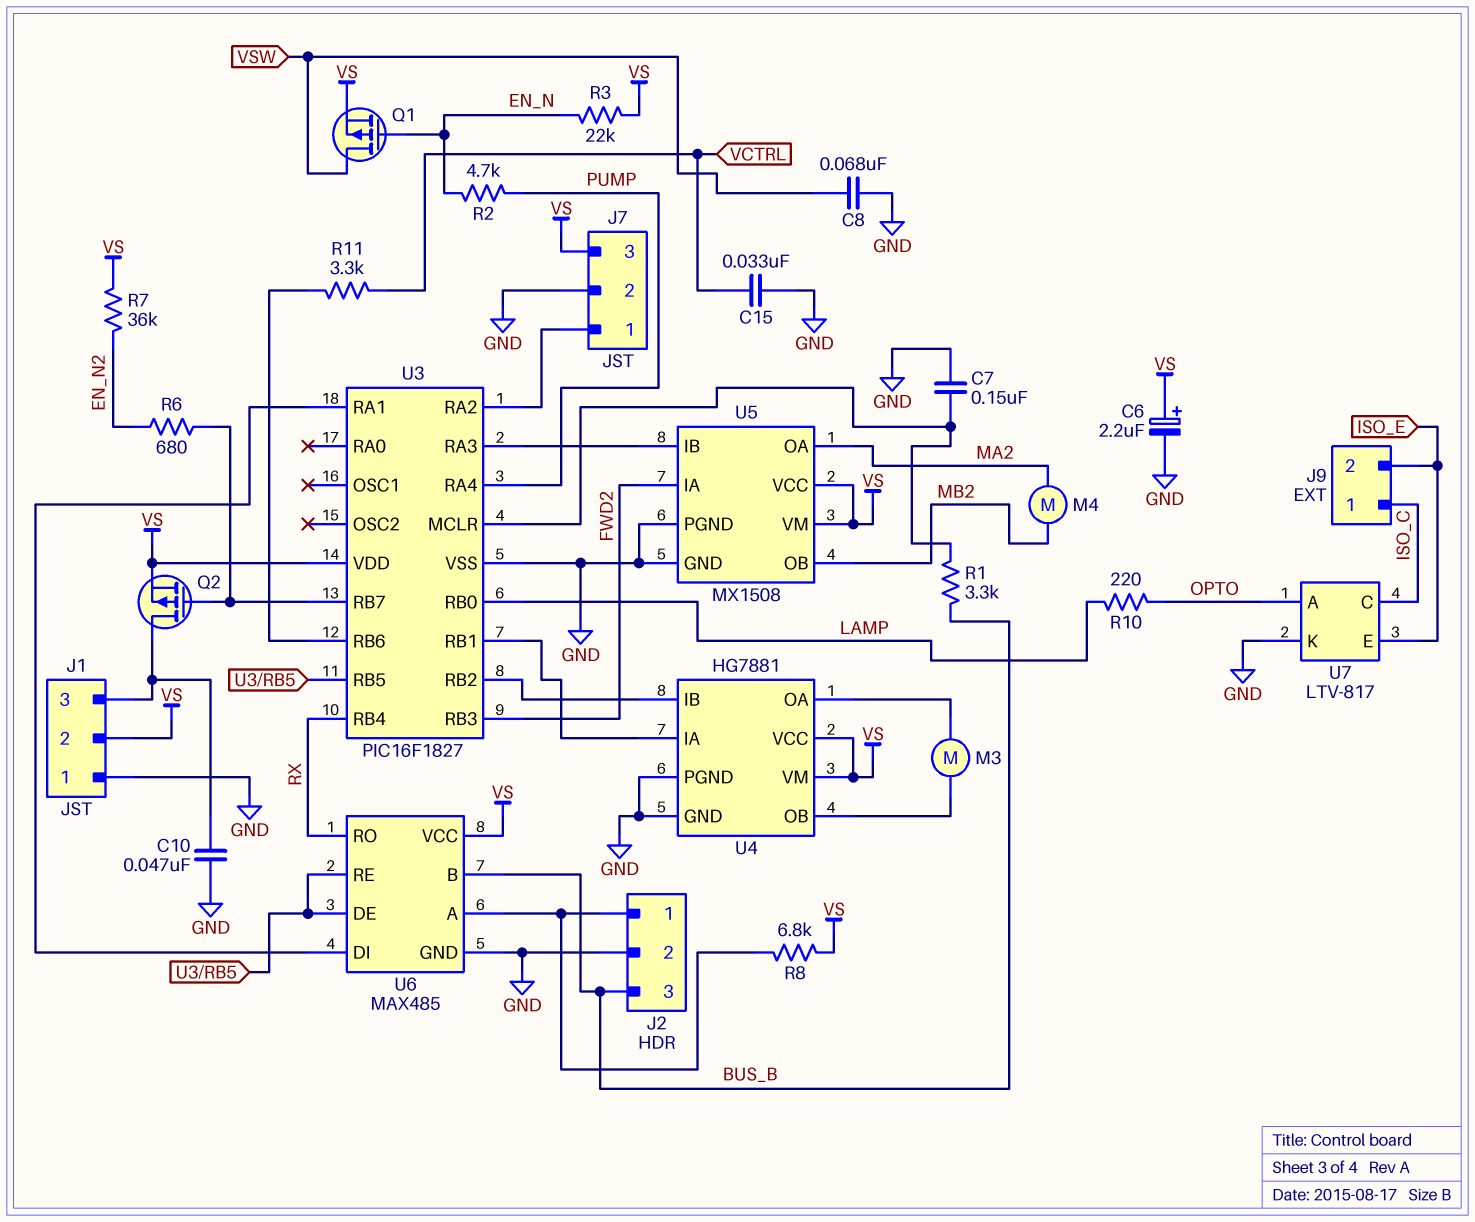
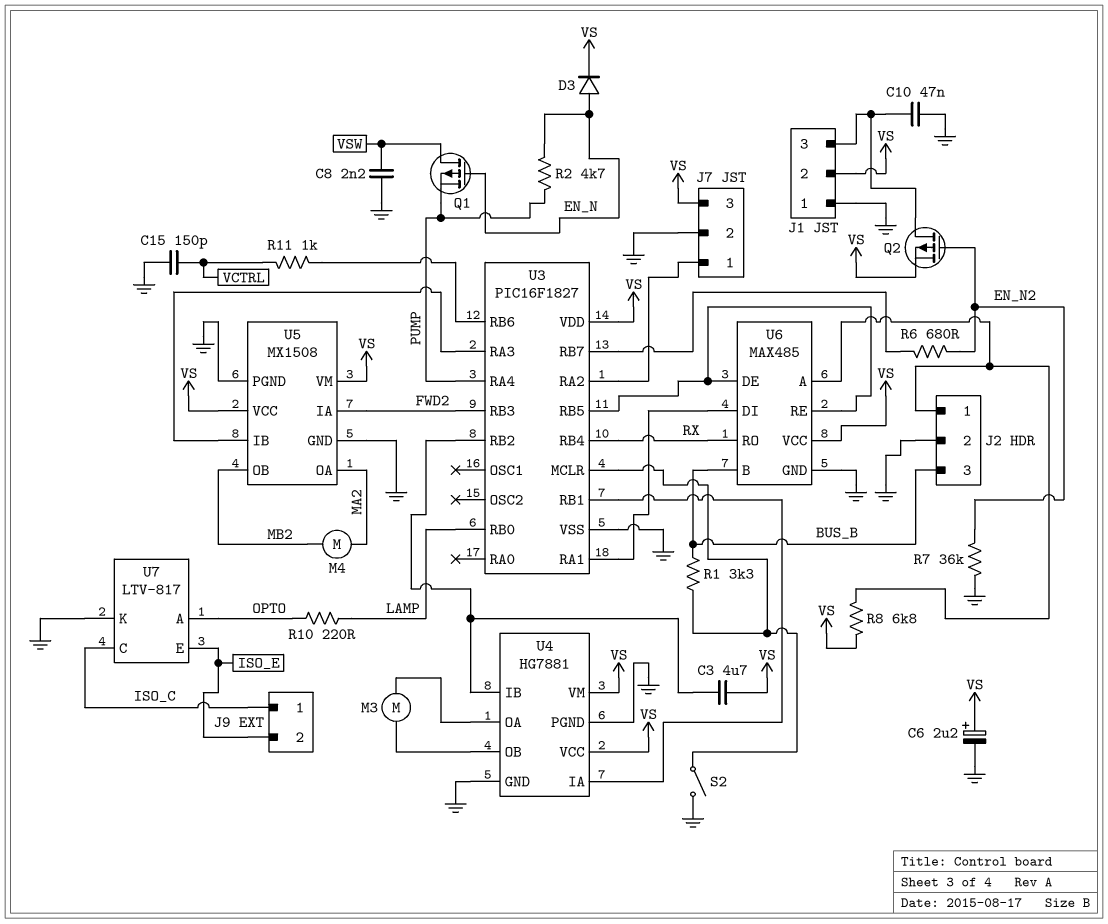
C3: none -> 4.7uF (U3/RB2, VS)
C7: 150nF (GND, U3/MCLR) -> none
C8: 68nF (GND, VSW) -> 2.2nF (GND, VSW)
C15: 33nF (GND, VCTRL) -> 150pF (GND, VCTRL)
D3: none -> diode (A EN_N, K VS)
Q1: PMOS (G EN_N, D VSW, S VS) -> PMOS (G EN_N, D VSW, S PUMP)
Q2: PMOS (G U3/RB7, D J1/3, S VS) -> PMOS (G EN_N2, D J1/3, S VS)
R3: 22k (EN_N, VS) -> none
R7: 36k (EN_N2, VS) -> 36k (EN_N2, GND)
R11: 3.3k (U3/RB6, VCTRL) -> 1k (U3/RB6, VCTRL)
S2: none -> switch (GND, U3/MCLR)

